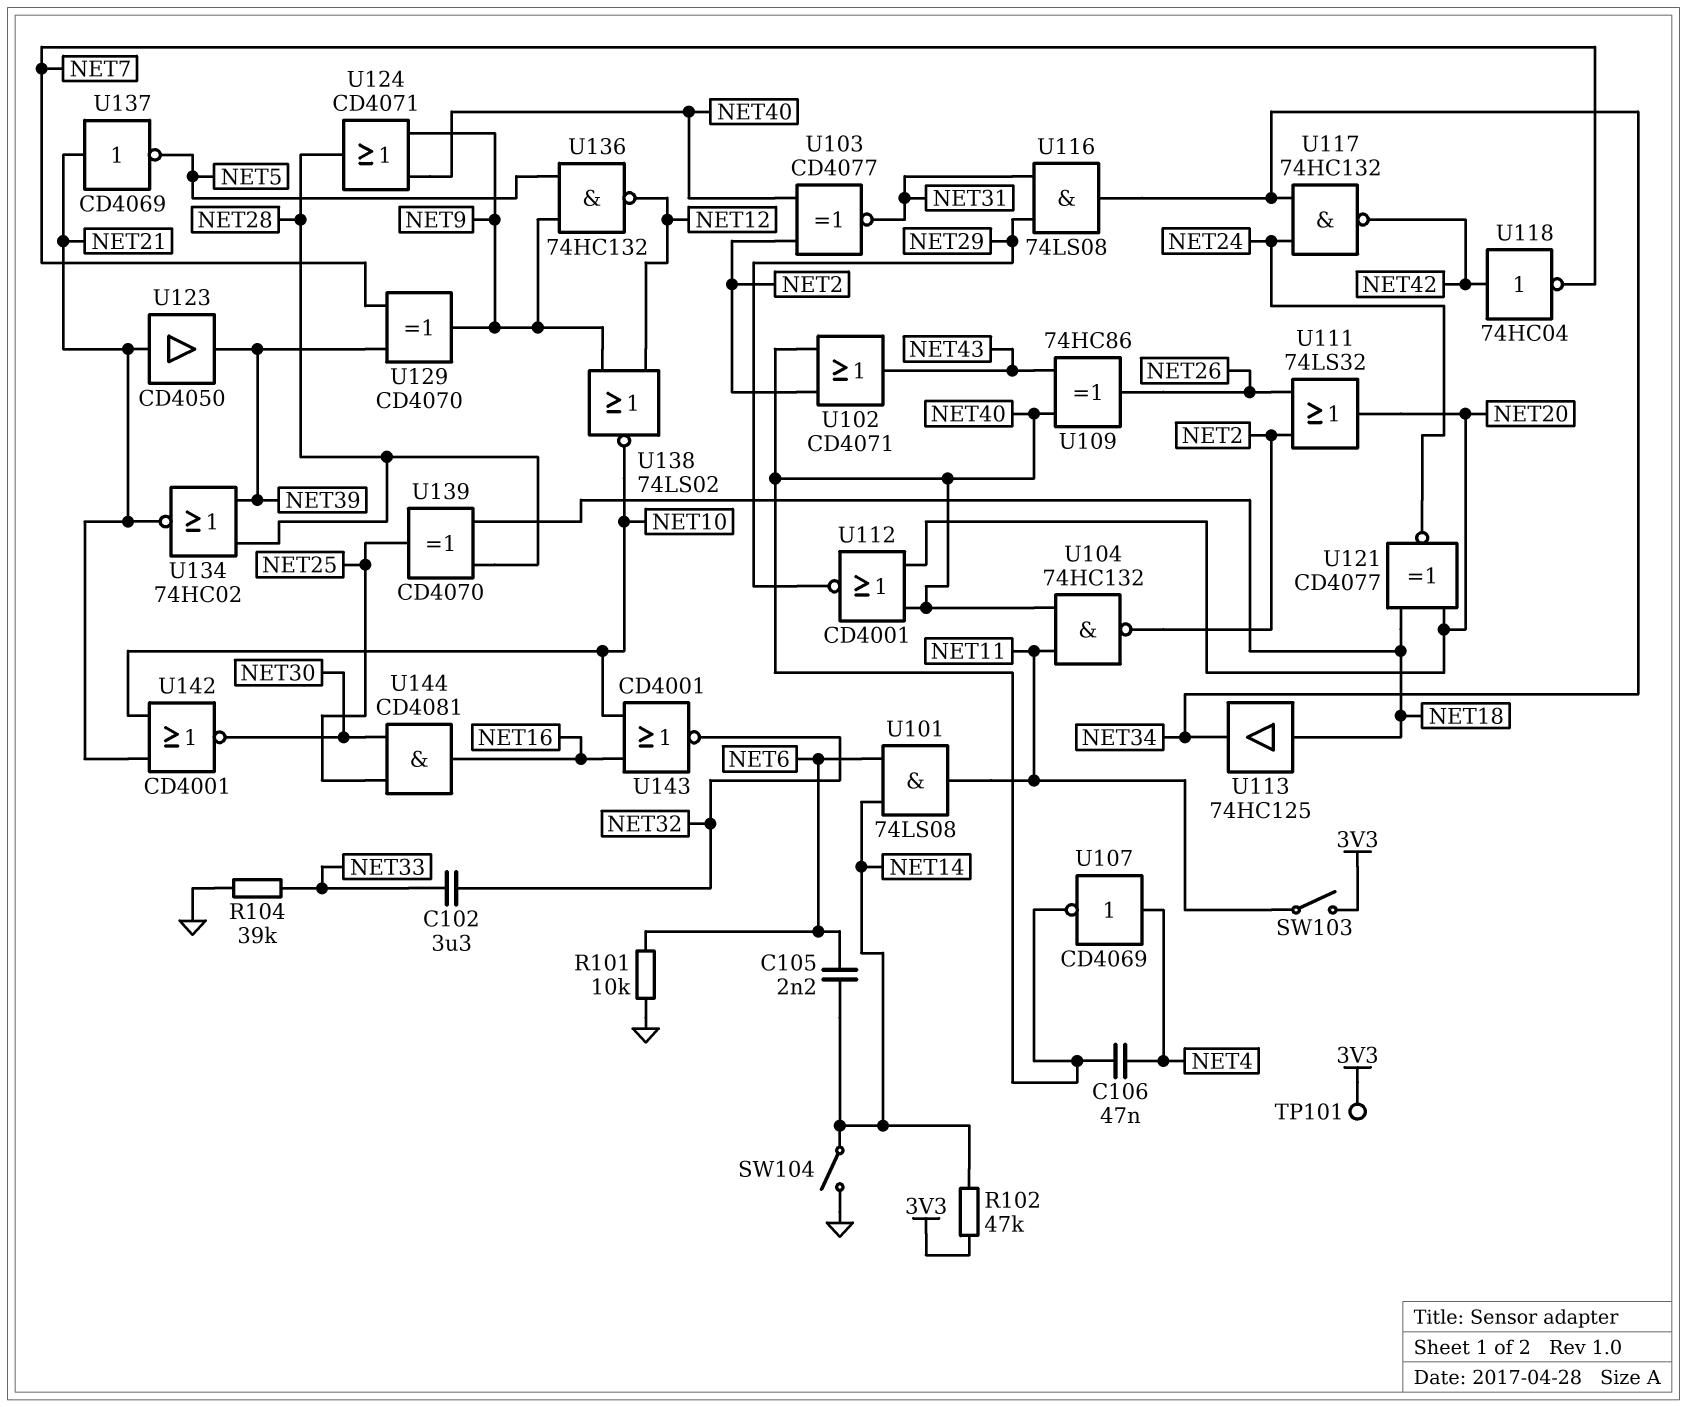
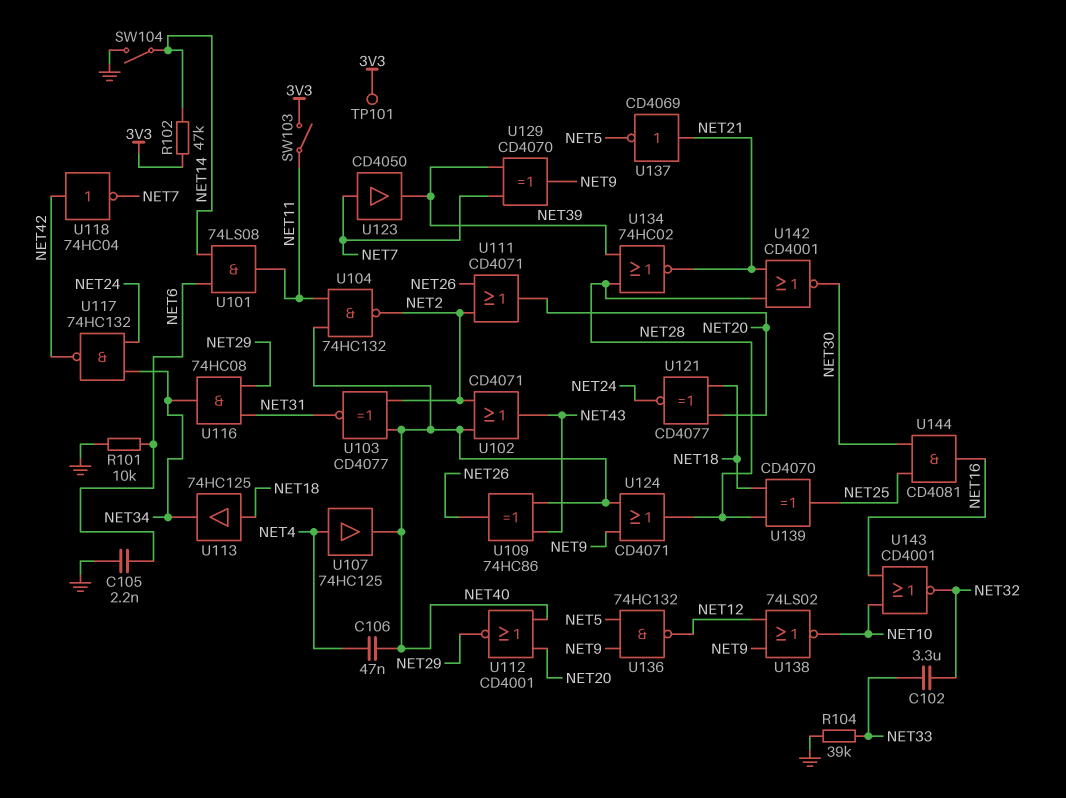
C105: 2.2nF (NET6, NET14) -> 2.2nF (GND, NET6)
U107: NOT CD4069 (in NET4, out NET40) -> buffer 74HC125 (in NET4, out NET40)
U111: OR 74LS32 (in NET2, in NET26, out NET20) -> OR CD4071 (in NET2, in NET26, out NET20)
U116: AND 74LS08 (in NET29, in NET31, out NET34) -> AND 74HC08 (in NET29, in NET31, out NET34)
U123: buffer CD4050 (in NET21, out NET39) -> buffer CD4050 (in NET7, out NET39)
U142: NOR CD4001 (in NET10, in NET21, out NET30) -> NOR CD4001 (in NET21, in NET28, out NET30)

